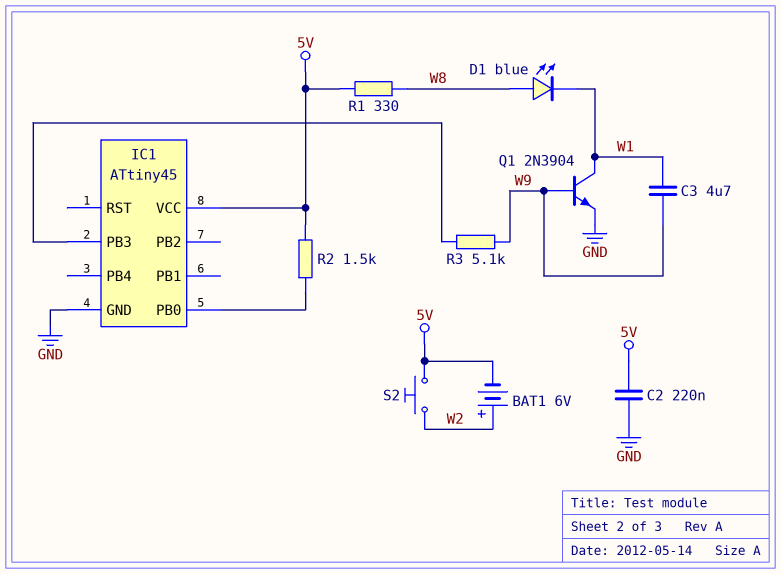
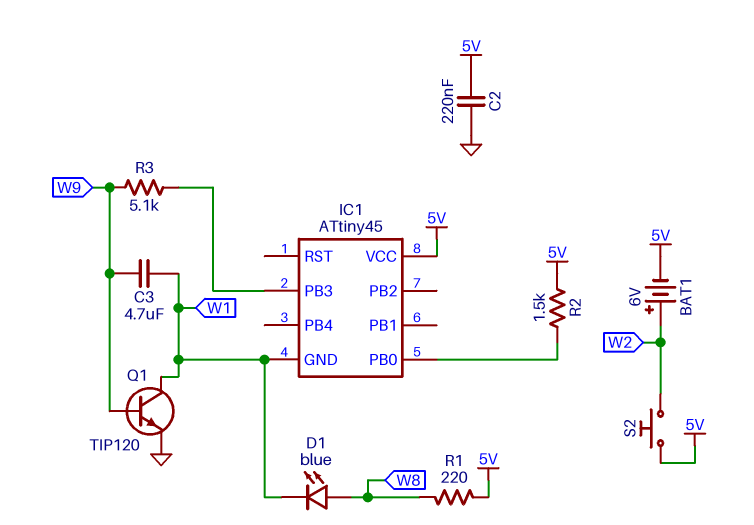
IC1 pin GND: GND -> W1
Q1: NPN 2N3904 (B W9, C W1, E GND) -> NPN TIP120 (B W9, C W1, E GND)
R1: 330 (5V, W8) -> 220 (5V, W8)

